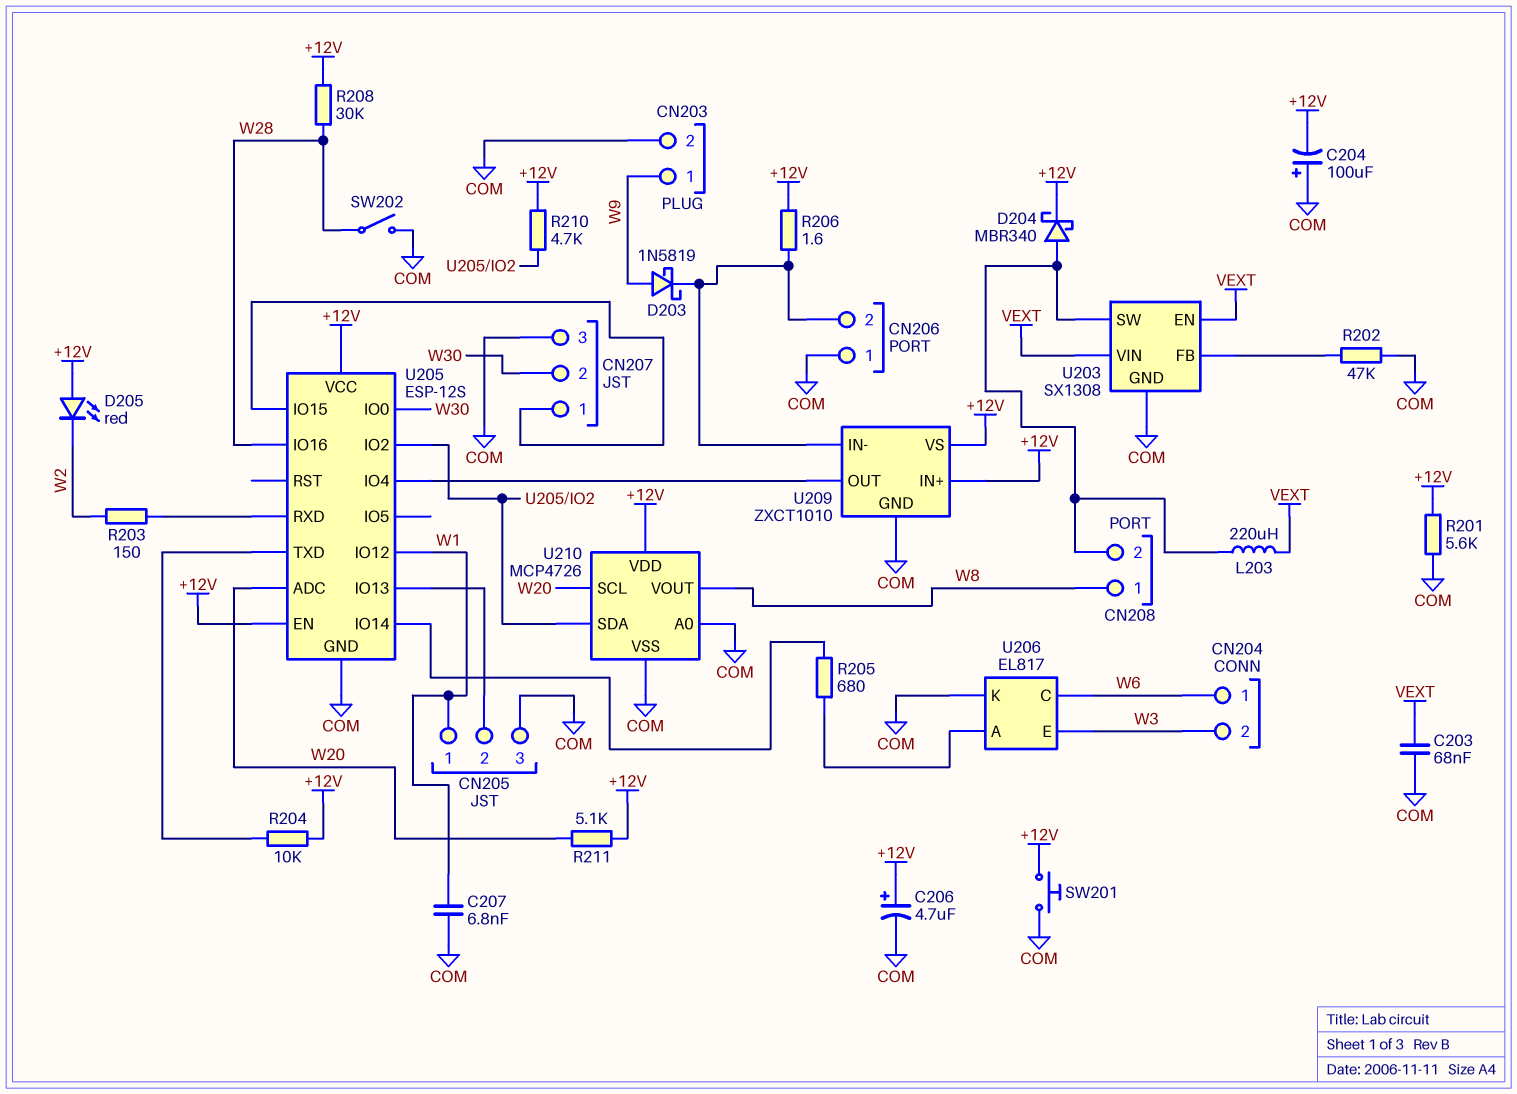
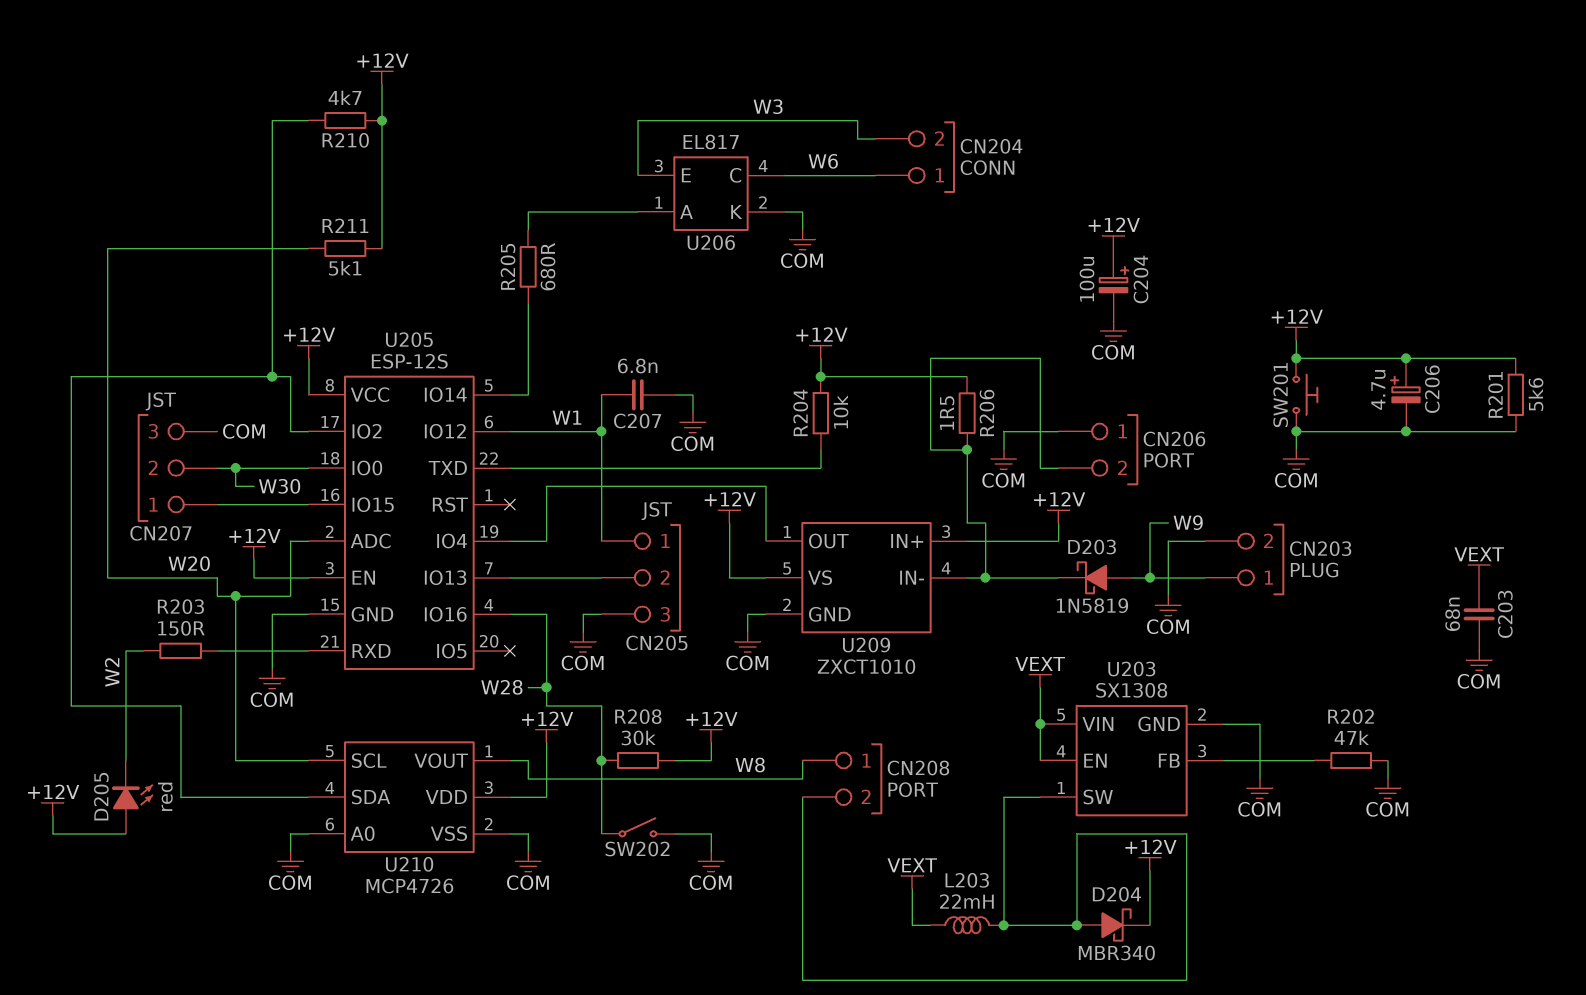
C204: 100uF (plus COM, minus +12V) -> 100uF (plus +12V, minus COM)
L203: 220uH (CN208/2, VEXT) -> 22mH (CN208/2, VEXT)
R206: 1.6 (+12V, CN206/2) -> 1.5 (+12V, CN206/2)

